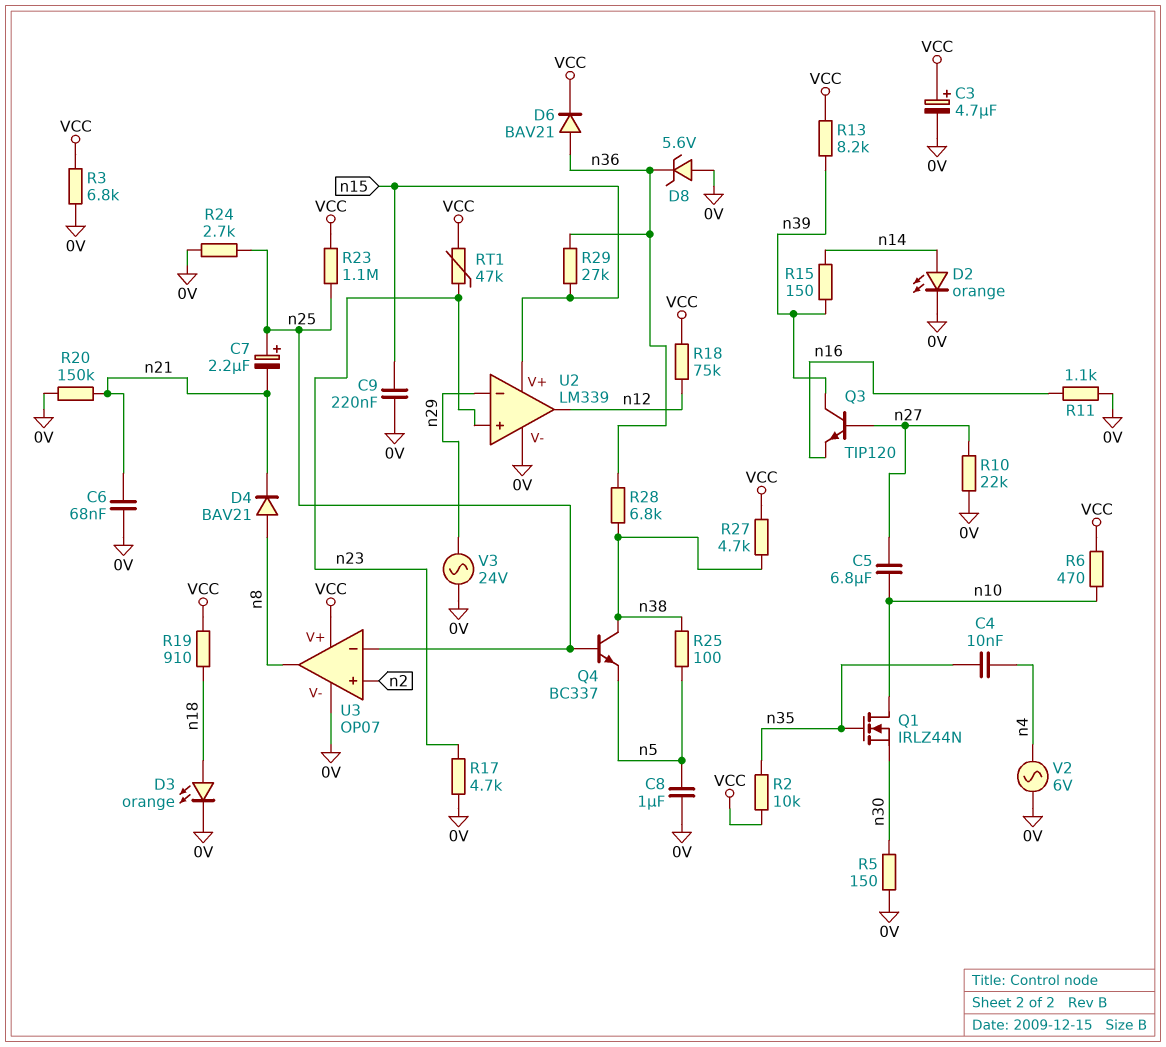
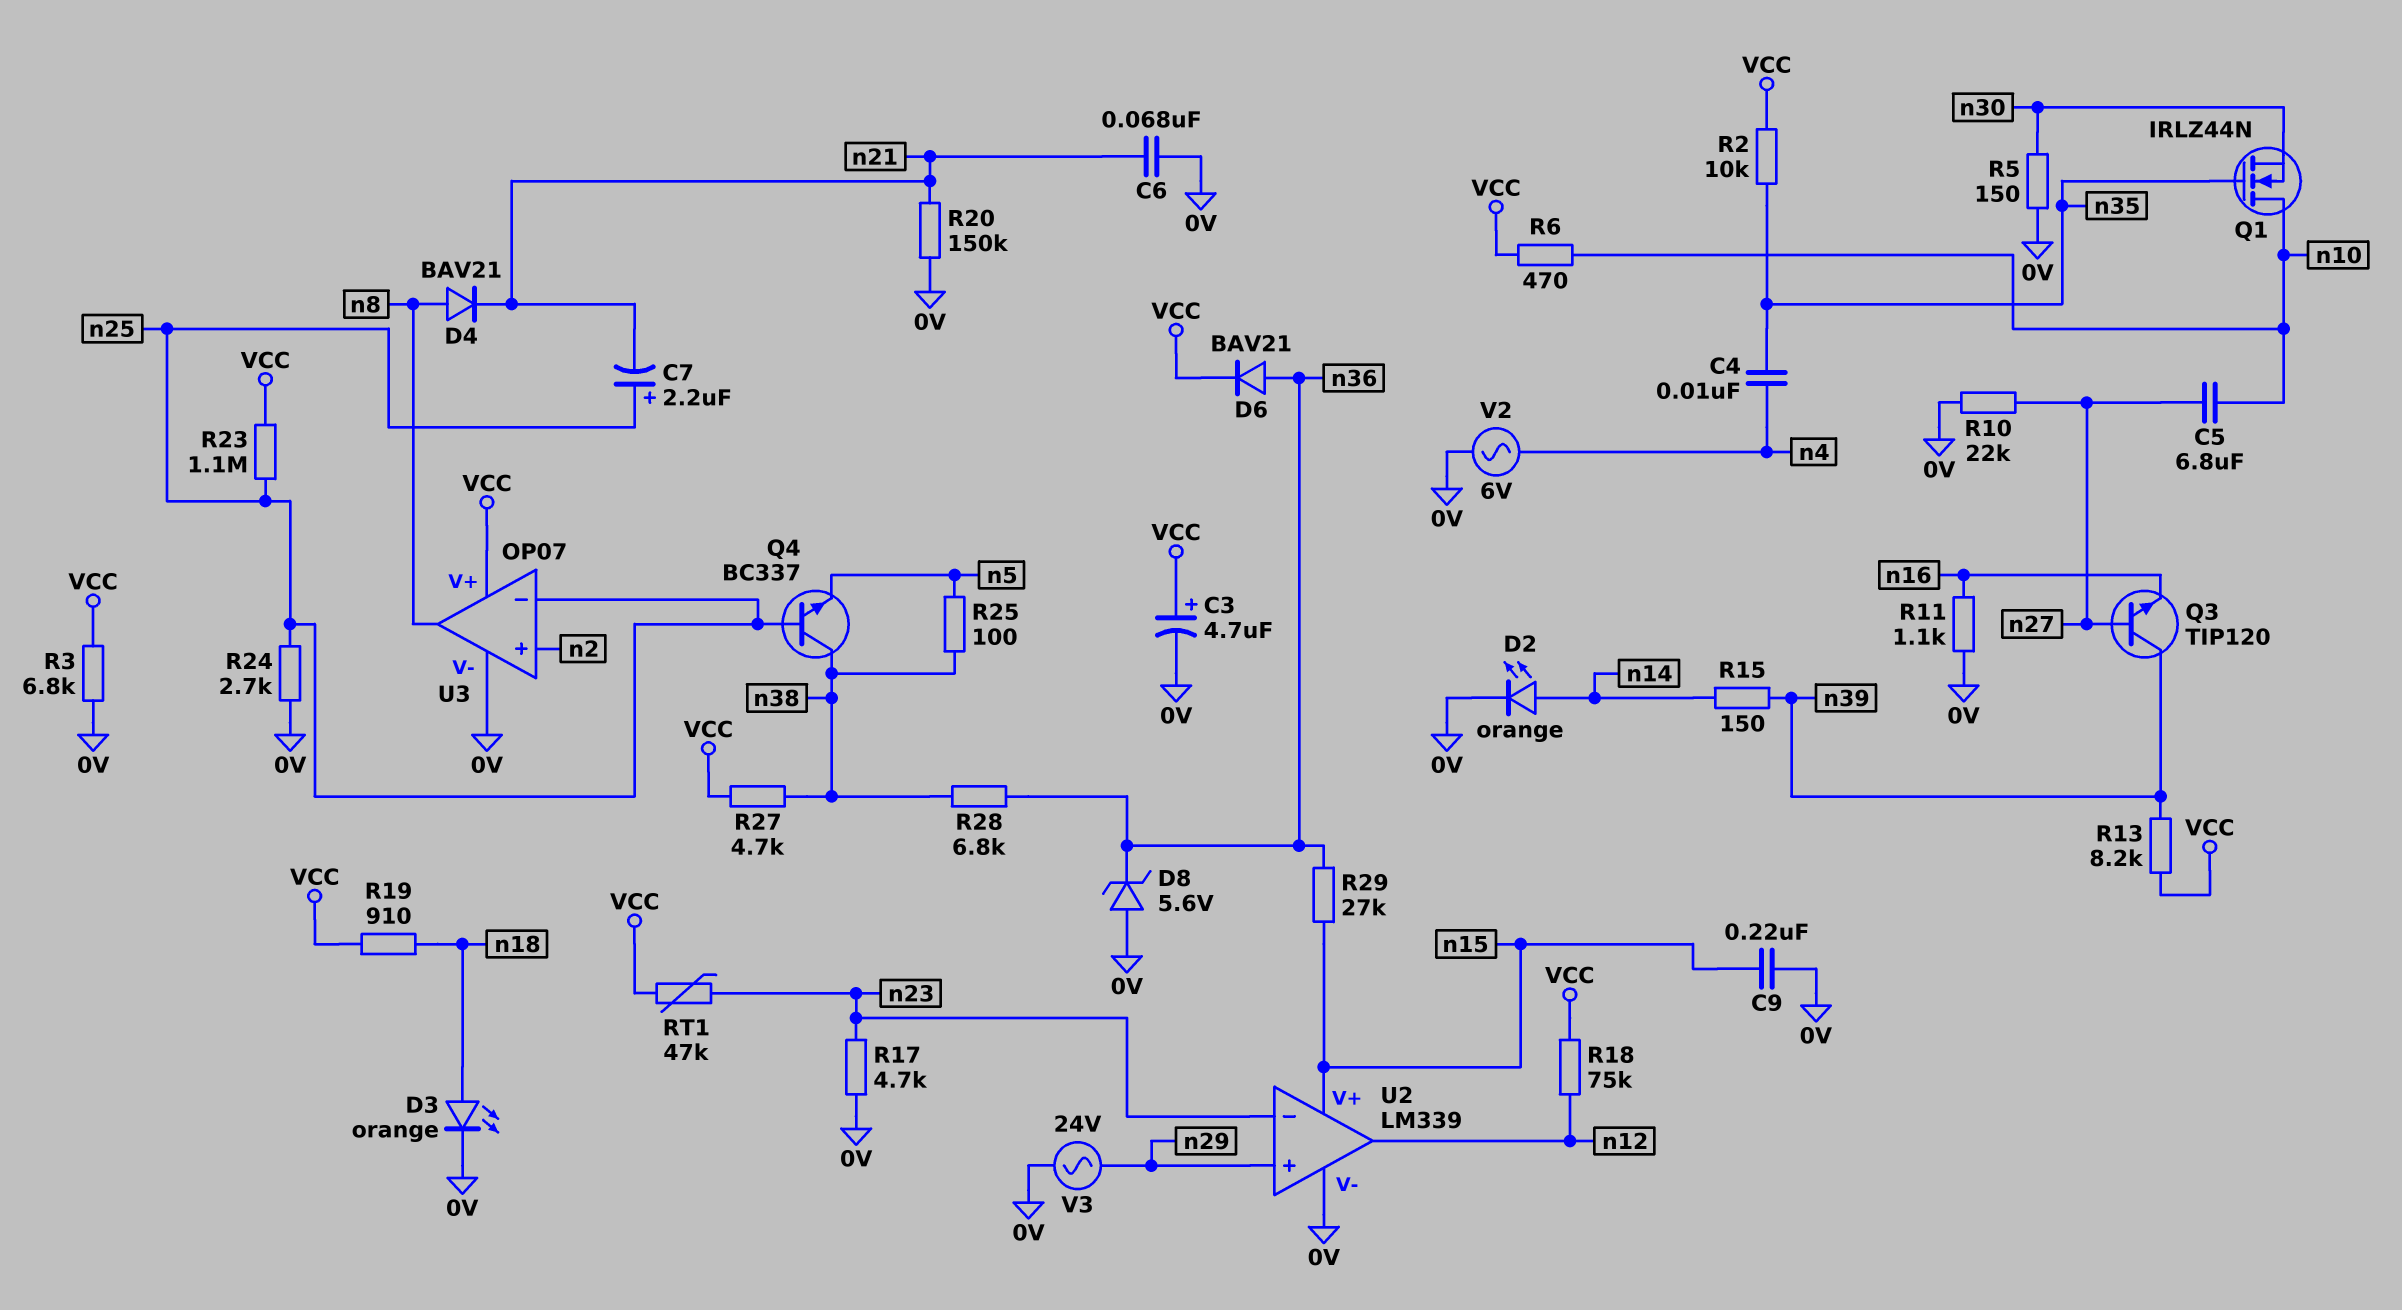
C8: 1uF (0V, n5) -> none
U2 pin in+: n23 -> n29
U2 pin in-: n29 -> n23

